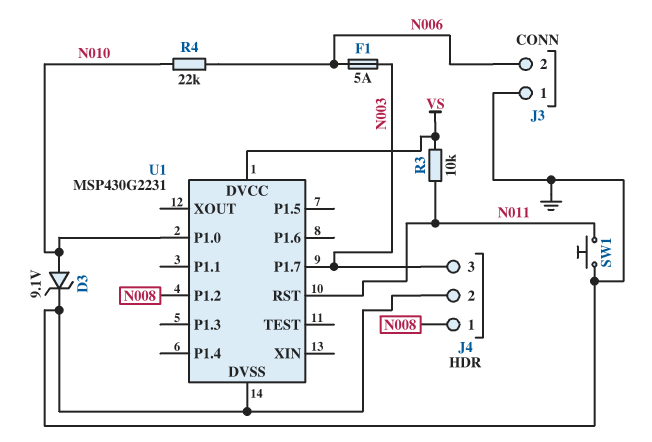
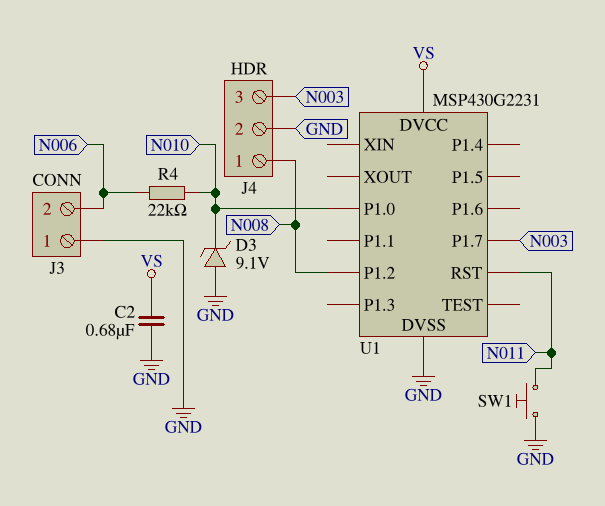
C2: none -> 680nF (GND, VS)
D3: zener 9.1V (A N010, K GND) -> zener 9.1V (A GND, K N010)
F1: 5A (N003, N006) -> none
R3: 10k (N011, VS) -> none

